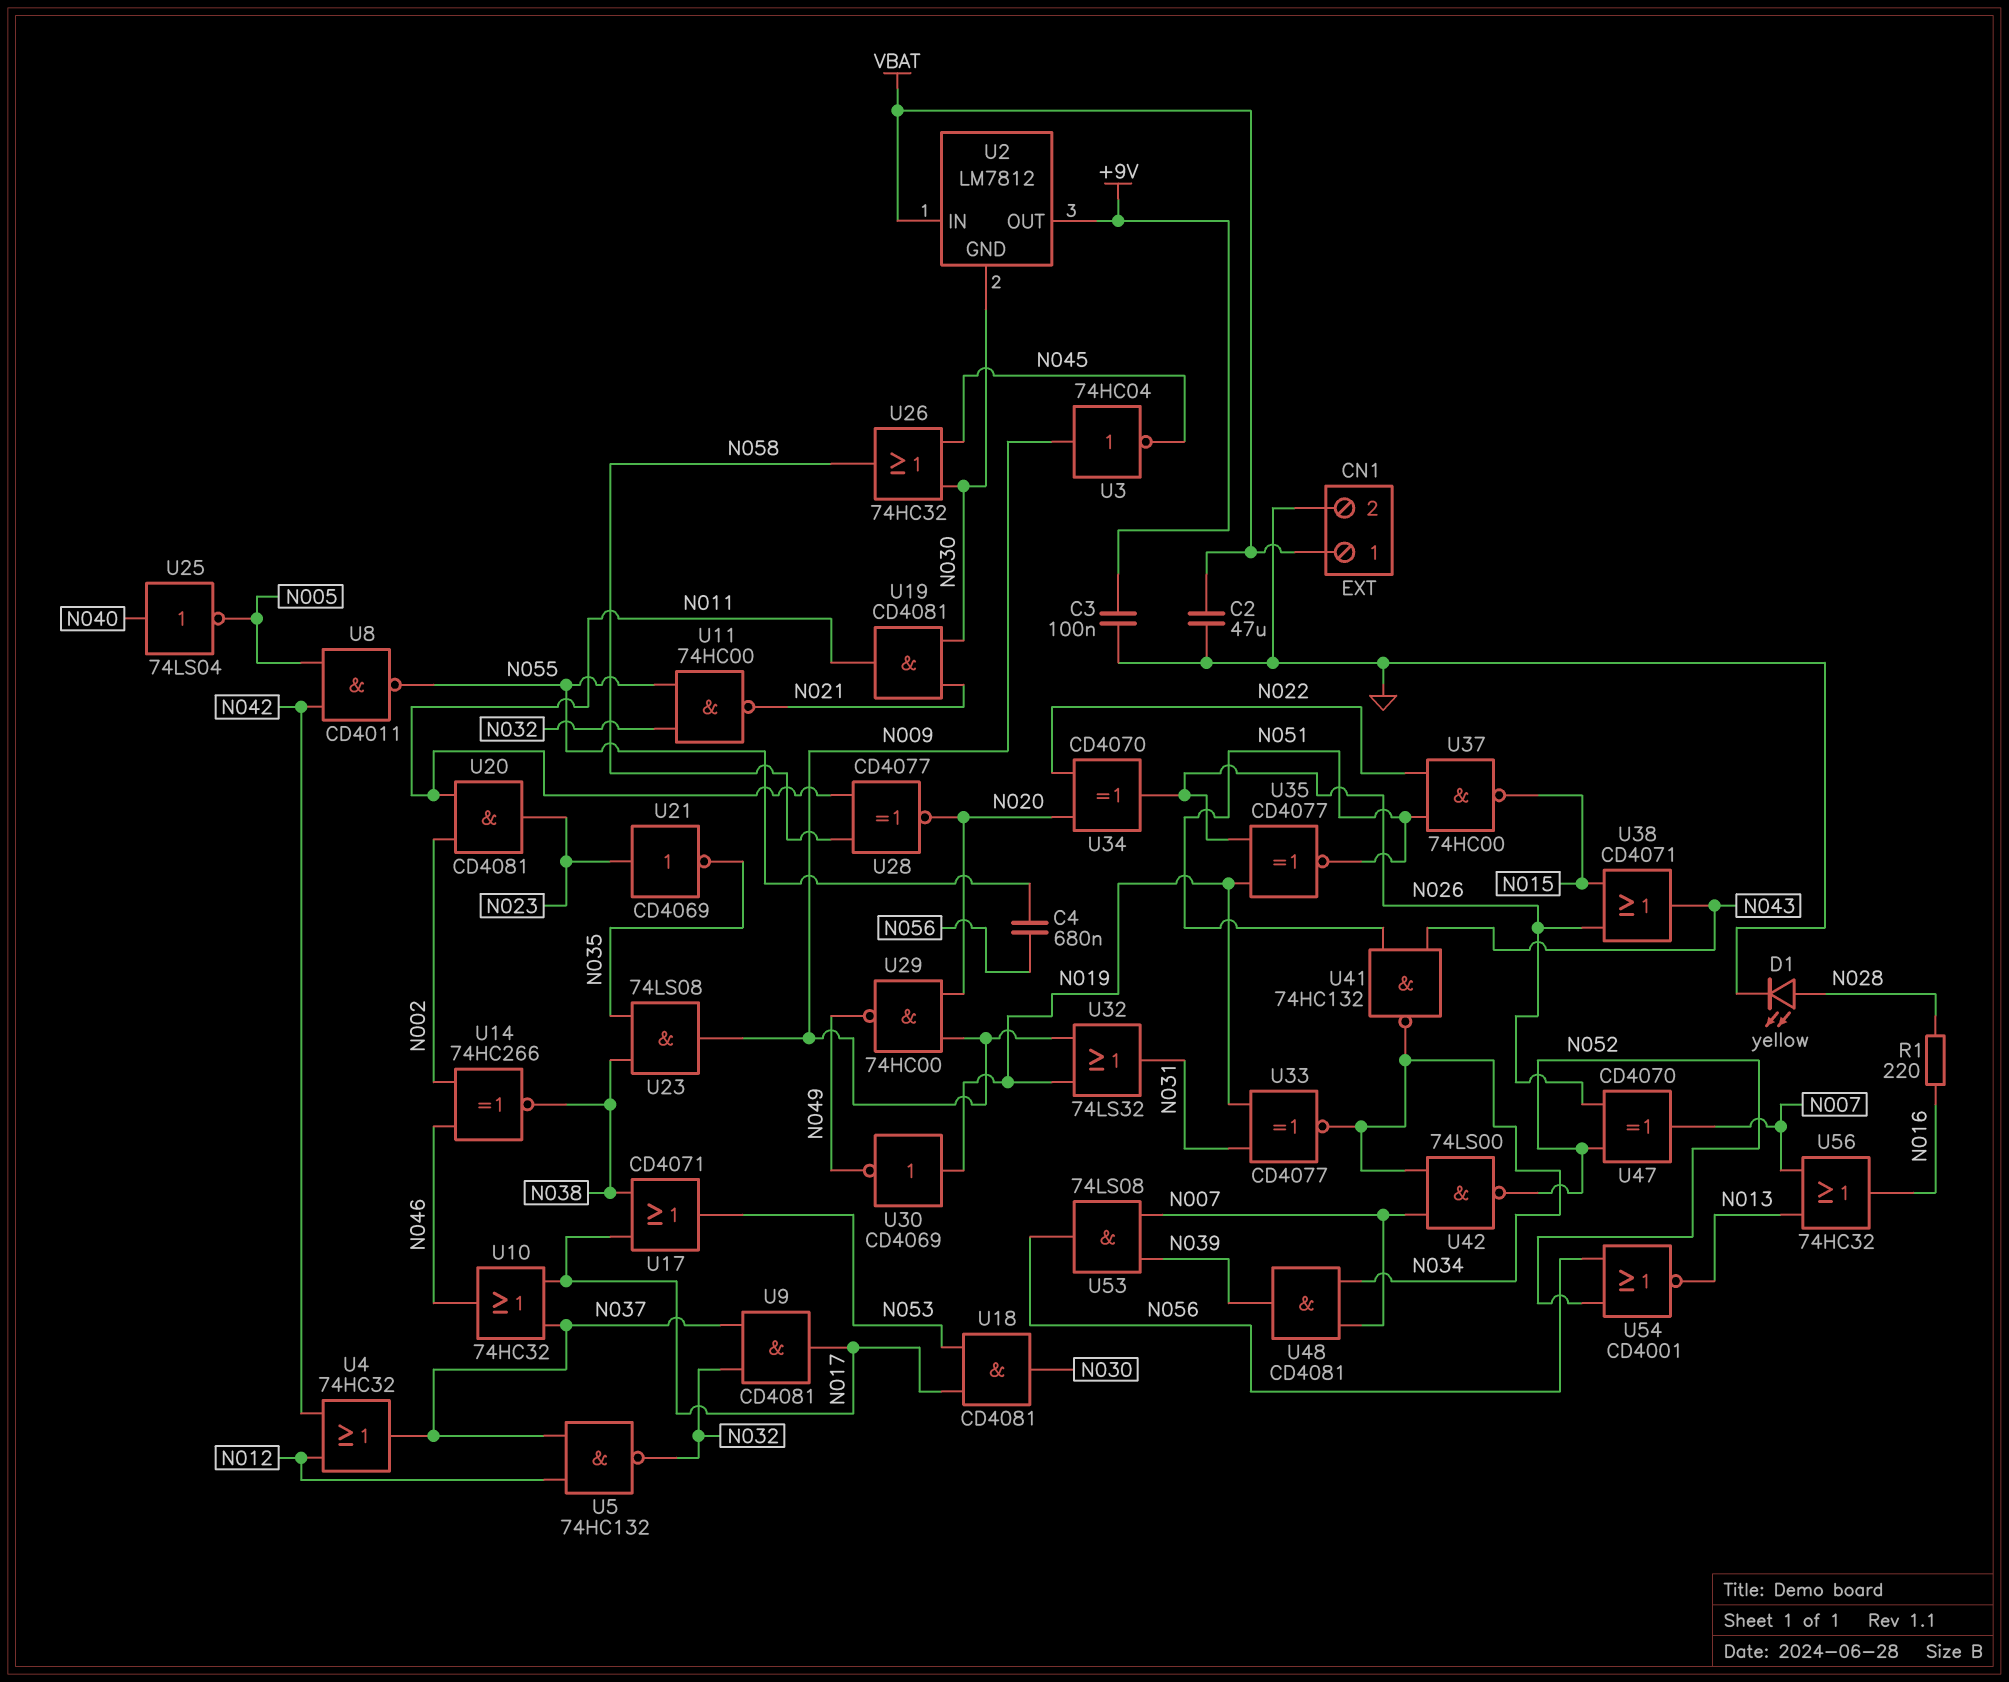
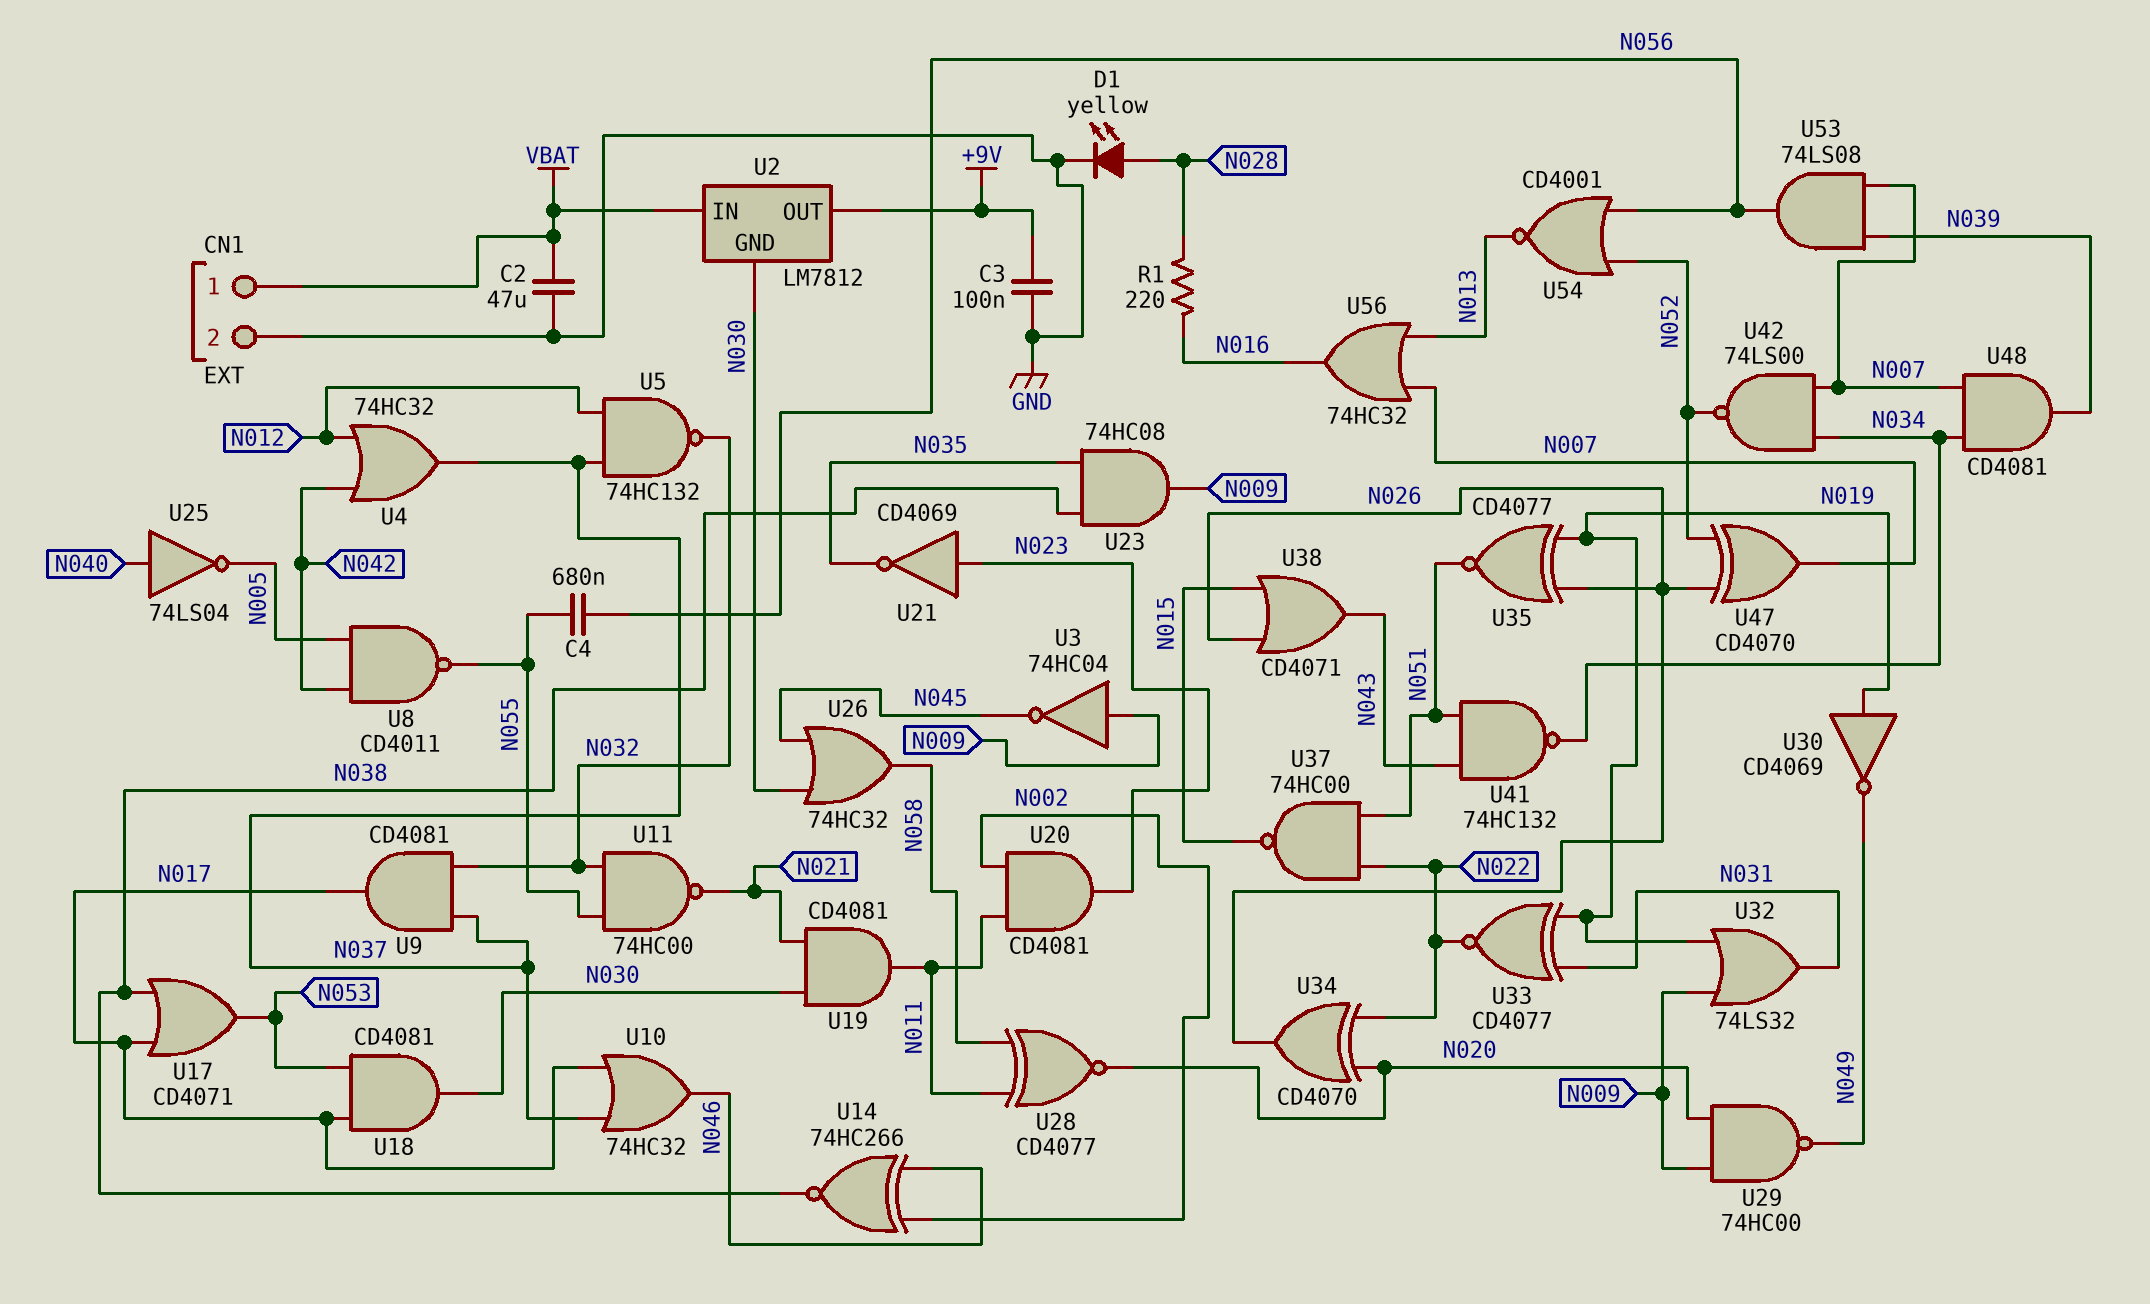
U23: AND 74LS08 (in N035, in N038, out N009) -> AND 74HC08 (in N035, in N038, out N009)
U33: XNOR CD4077 (in N019, in N031, out N034) -> XNOR CD4077 (in N019, in N031, out N022)

